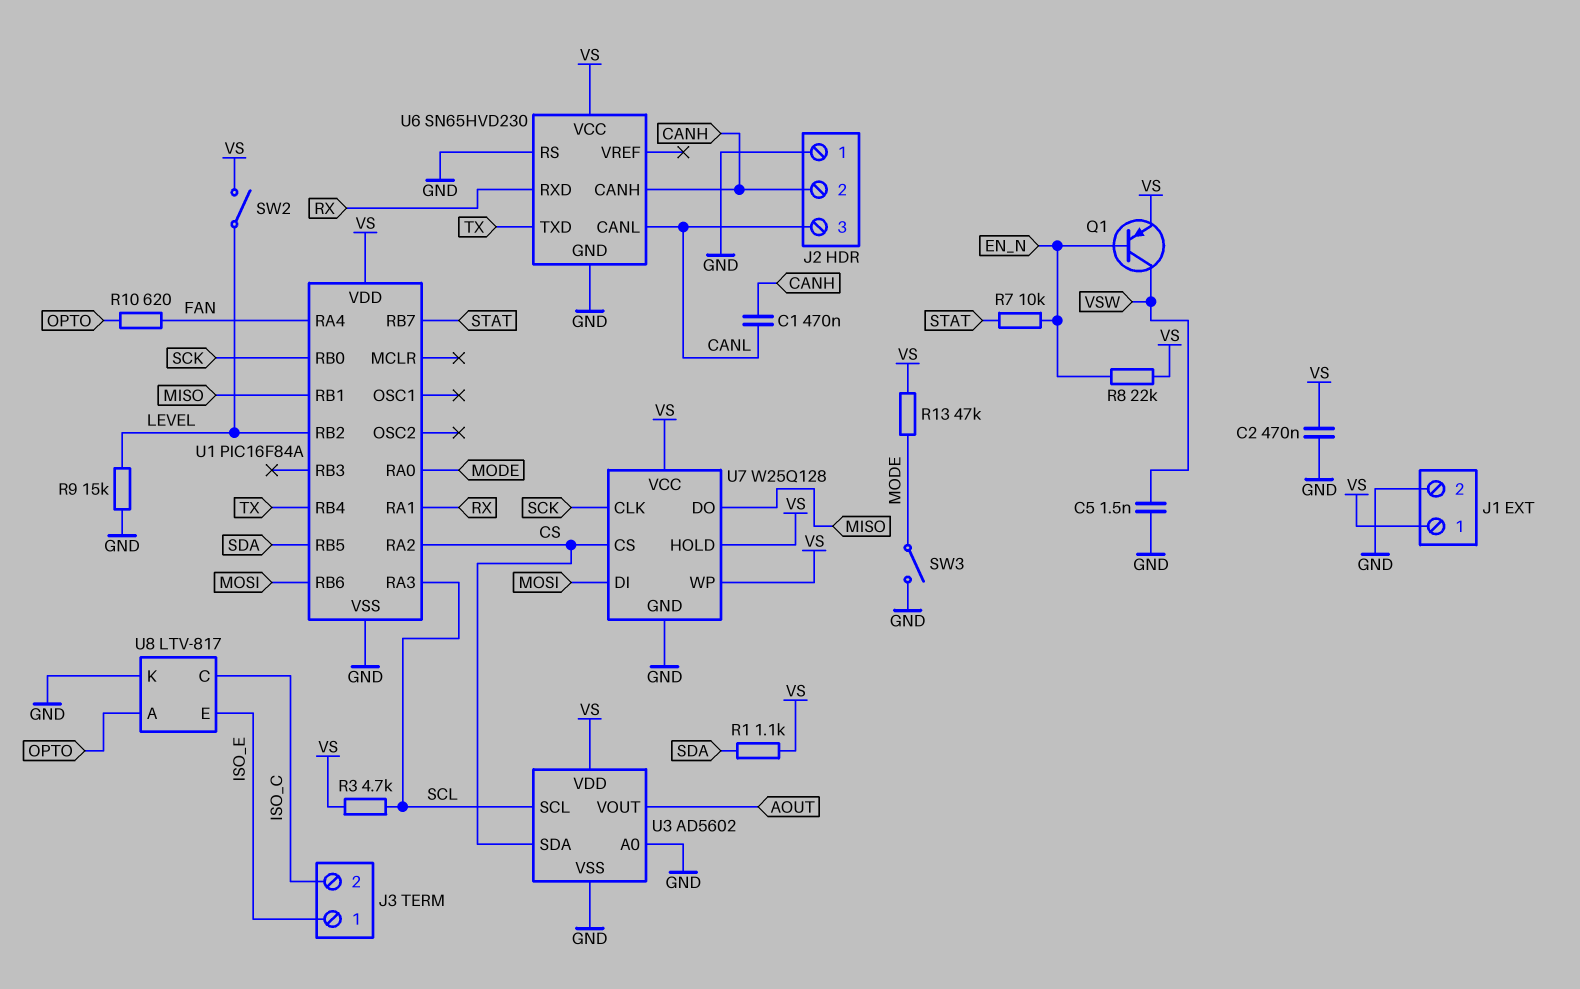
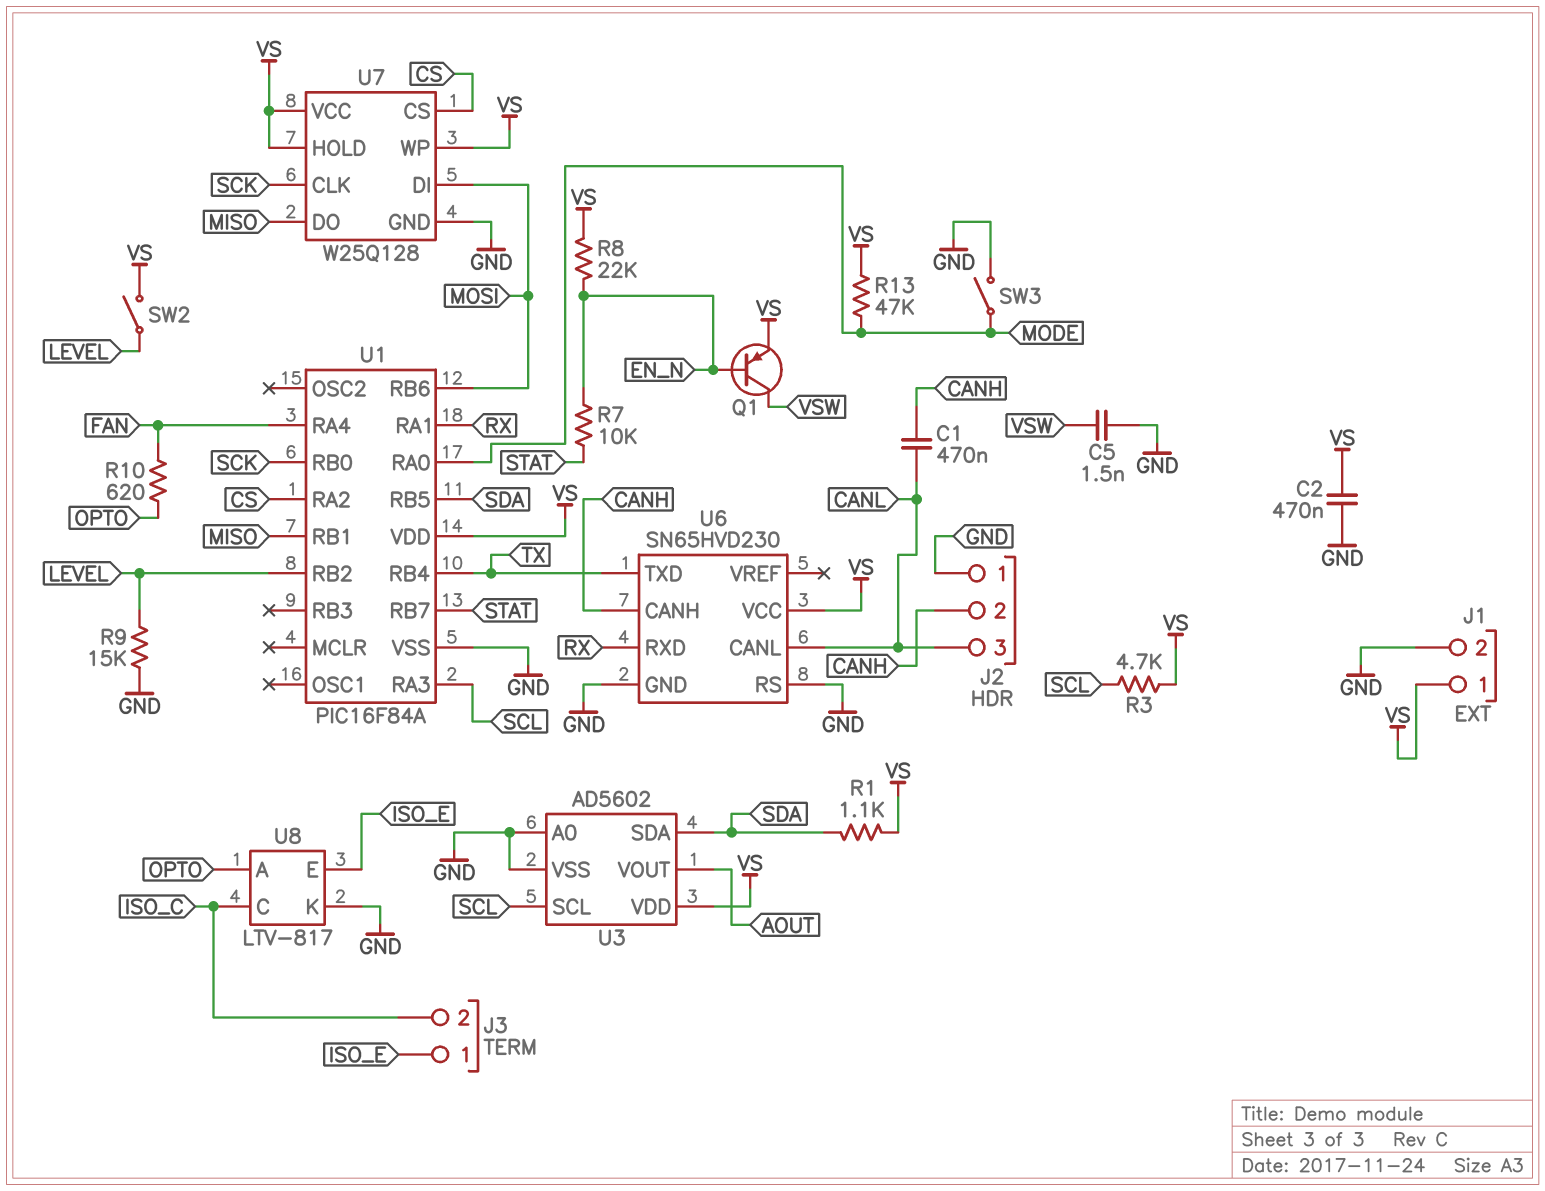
U3 pin SDA: CS -> SDA

